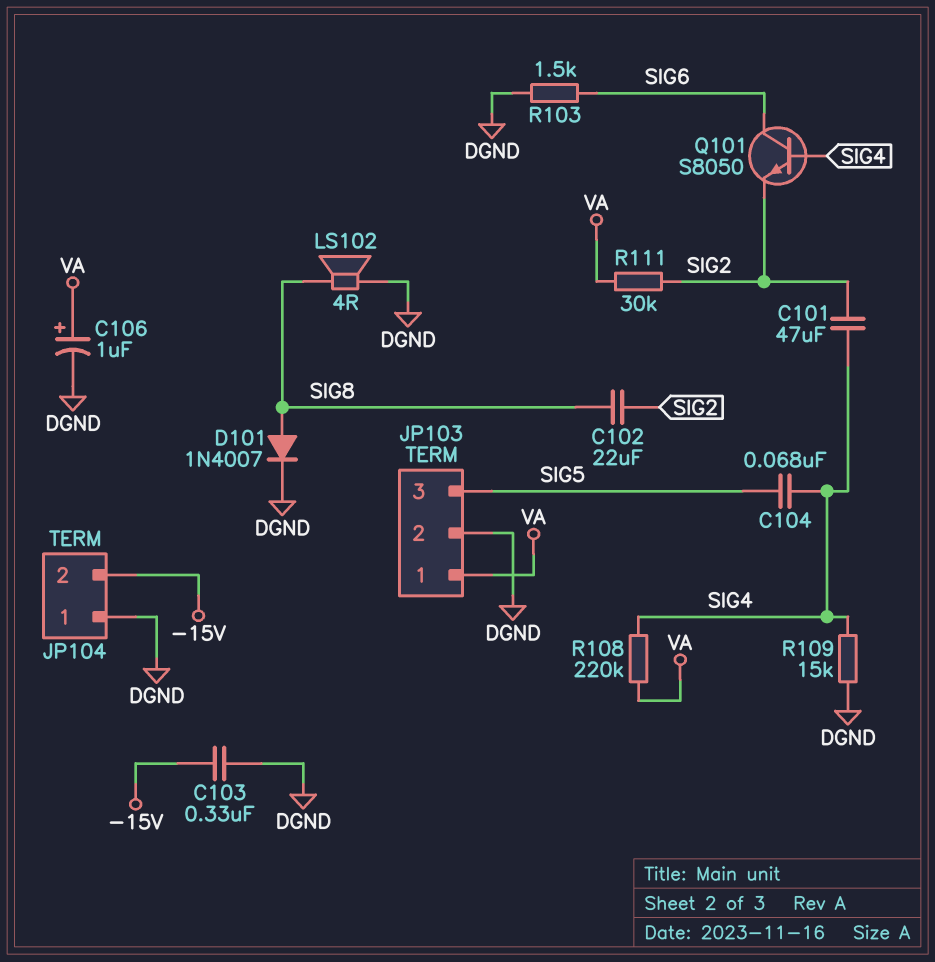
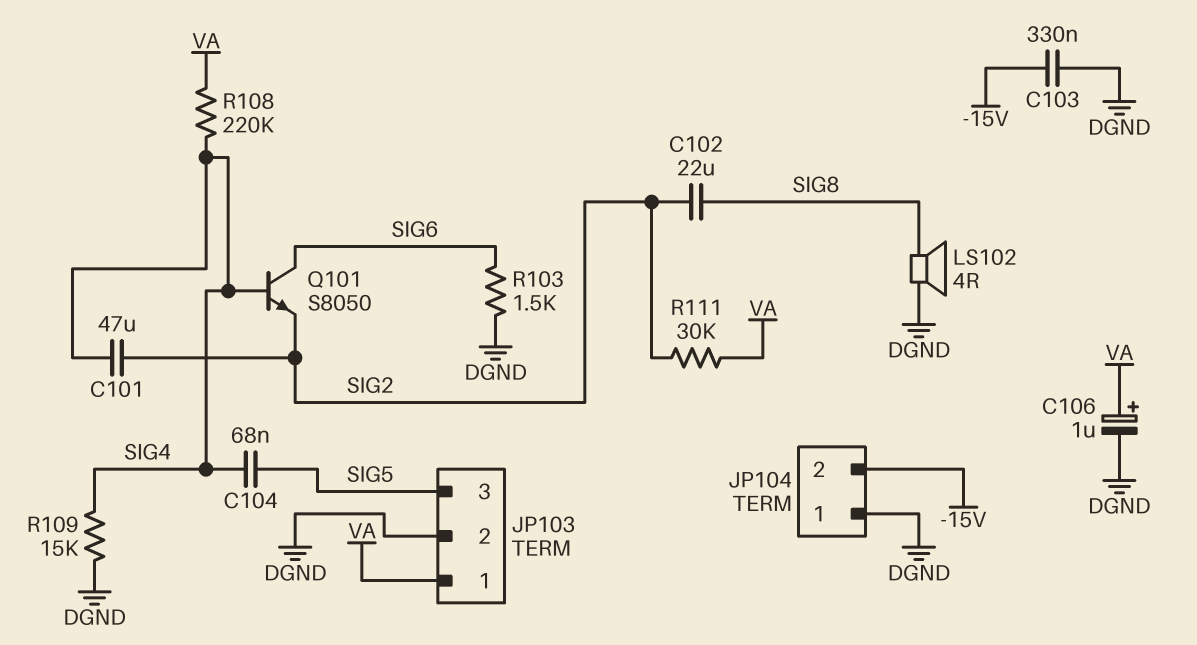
D101: diode 1N4007 (A SIG8, K DGND) -> none

